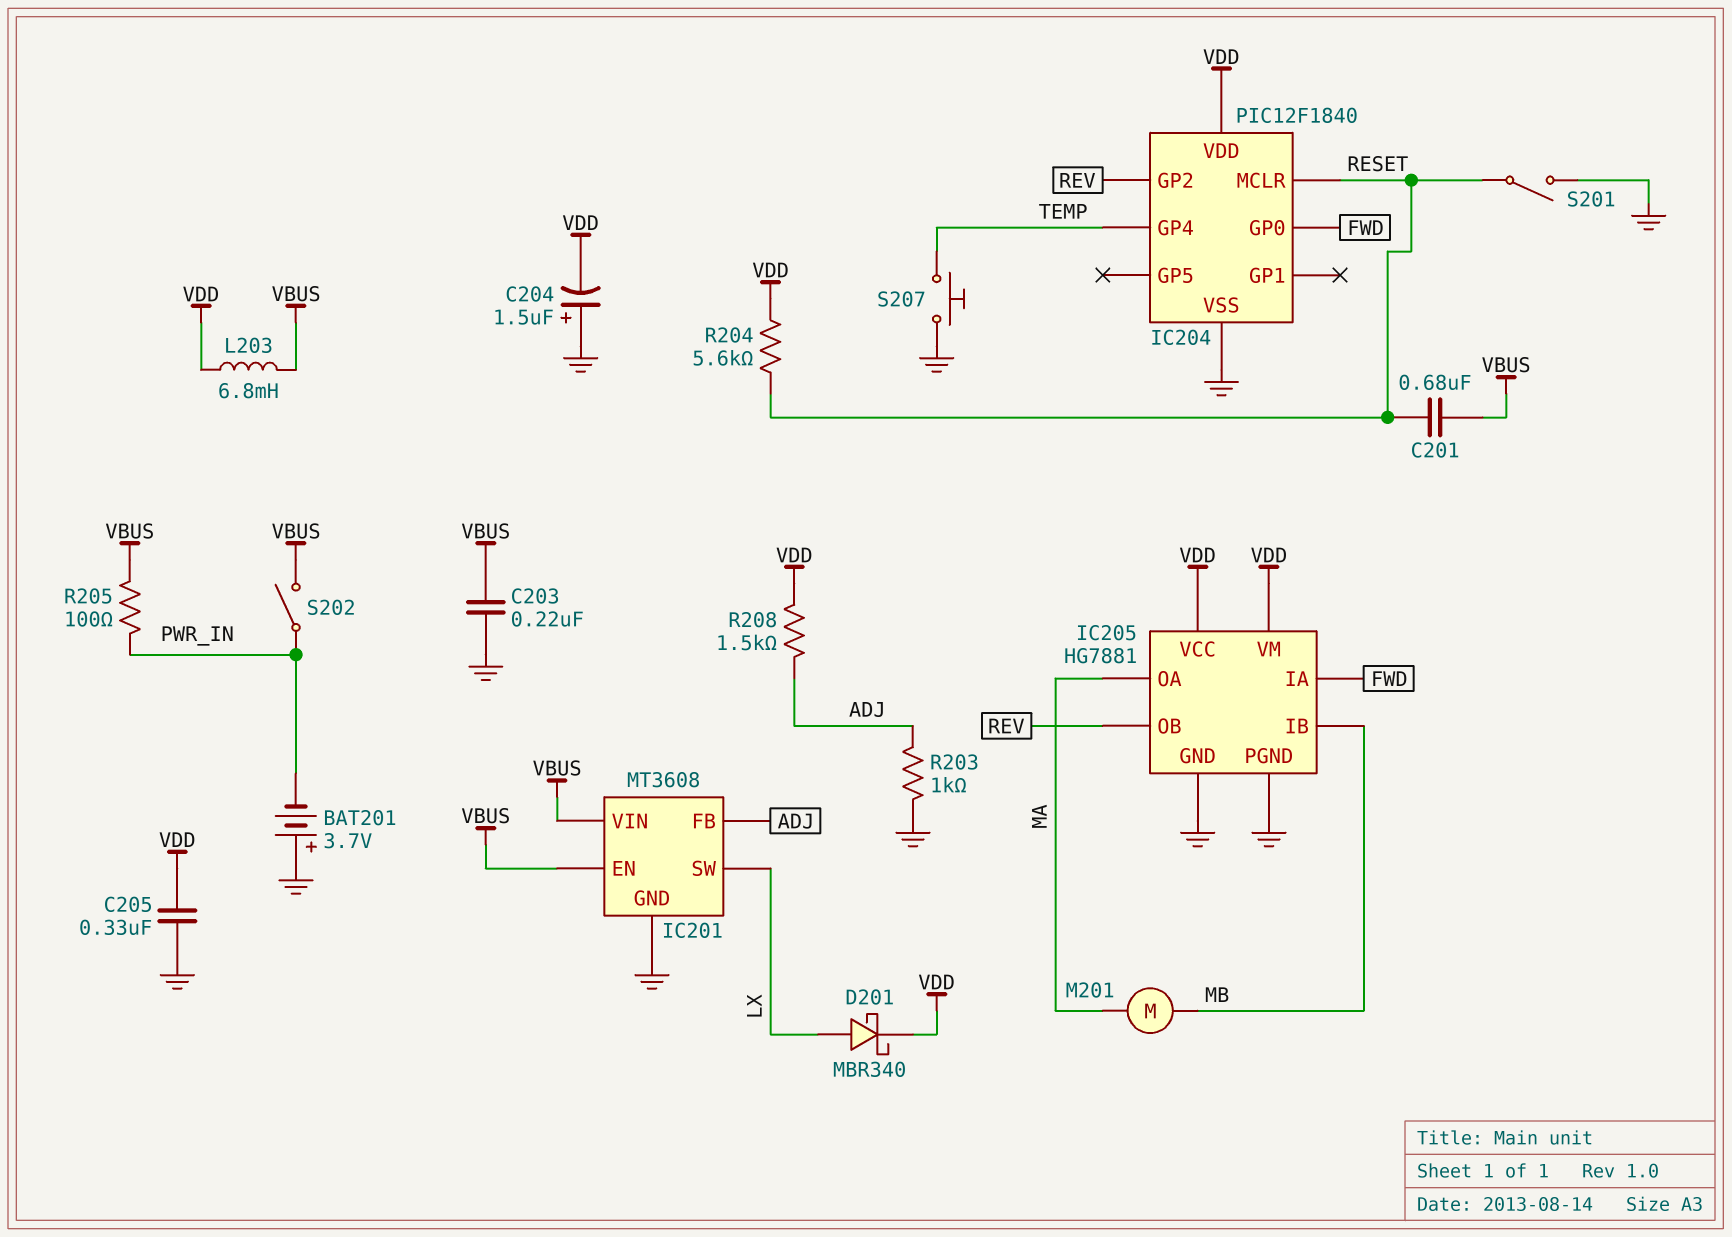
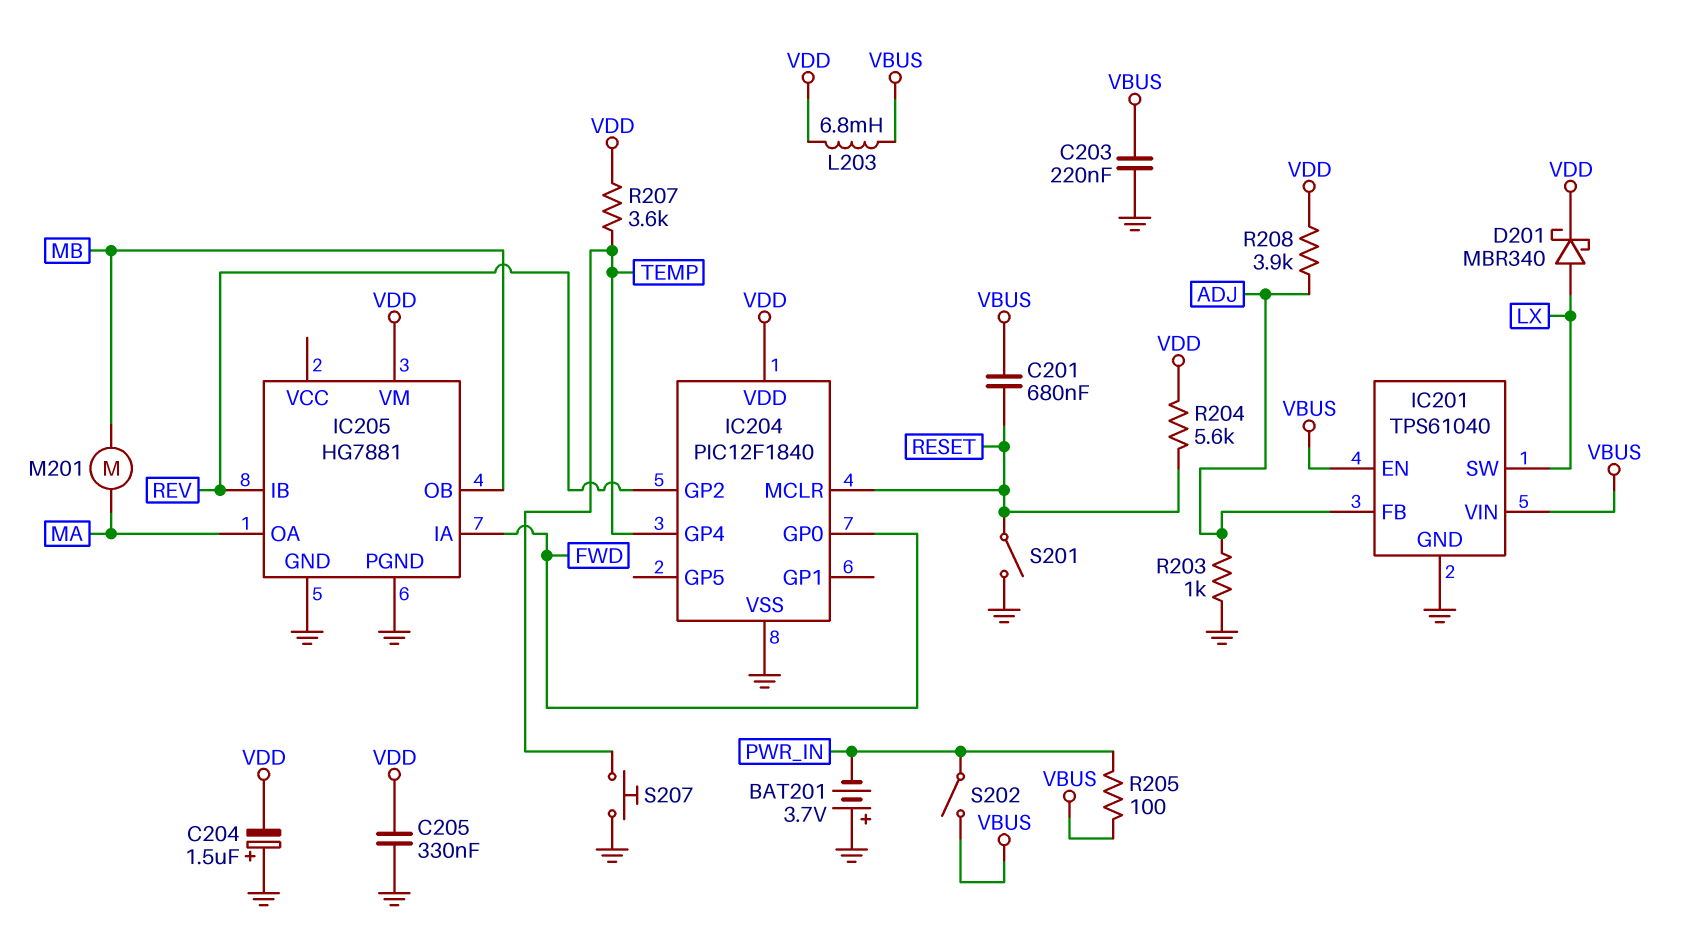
IC201: MT3608 -> TPS61040
IC205 pin IB: MB -> REV
IC205 pin OB: REV -> MB
IC205 pin VCC: VDD -> none
R207: none -> 3.6k (TEMP, VDD)
R208: 1.5k (ADJ, VDD) -> 3.9k (ADJ, VDD)

